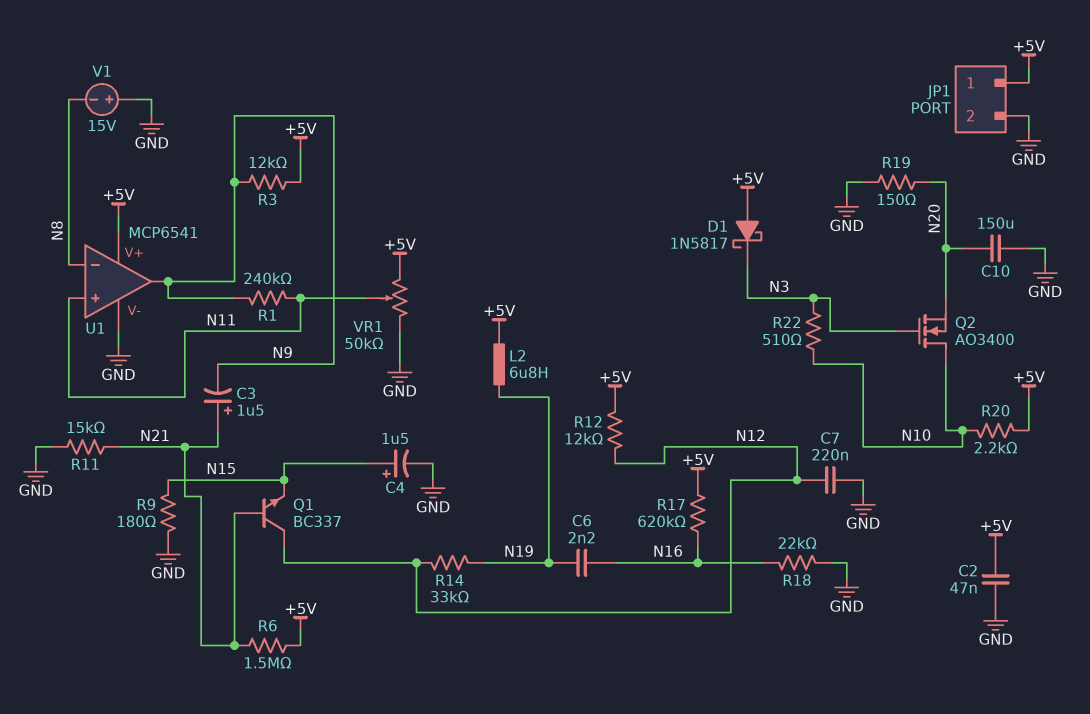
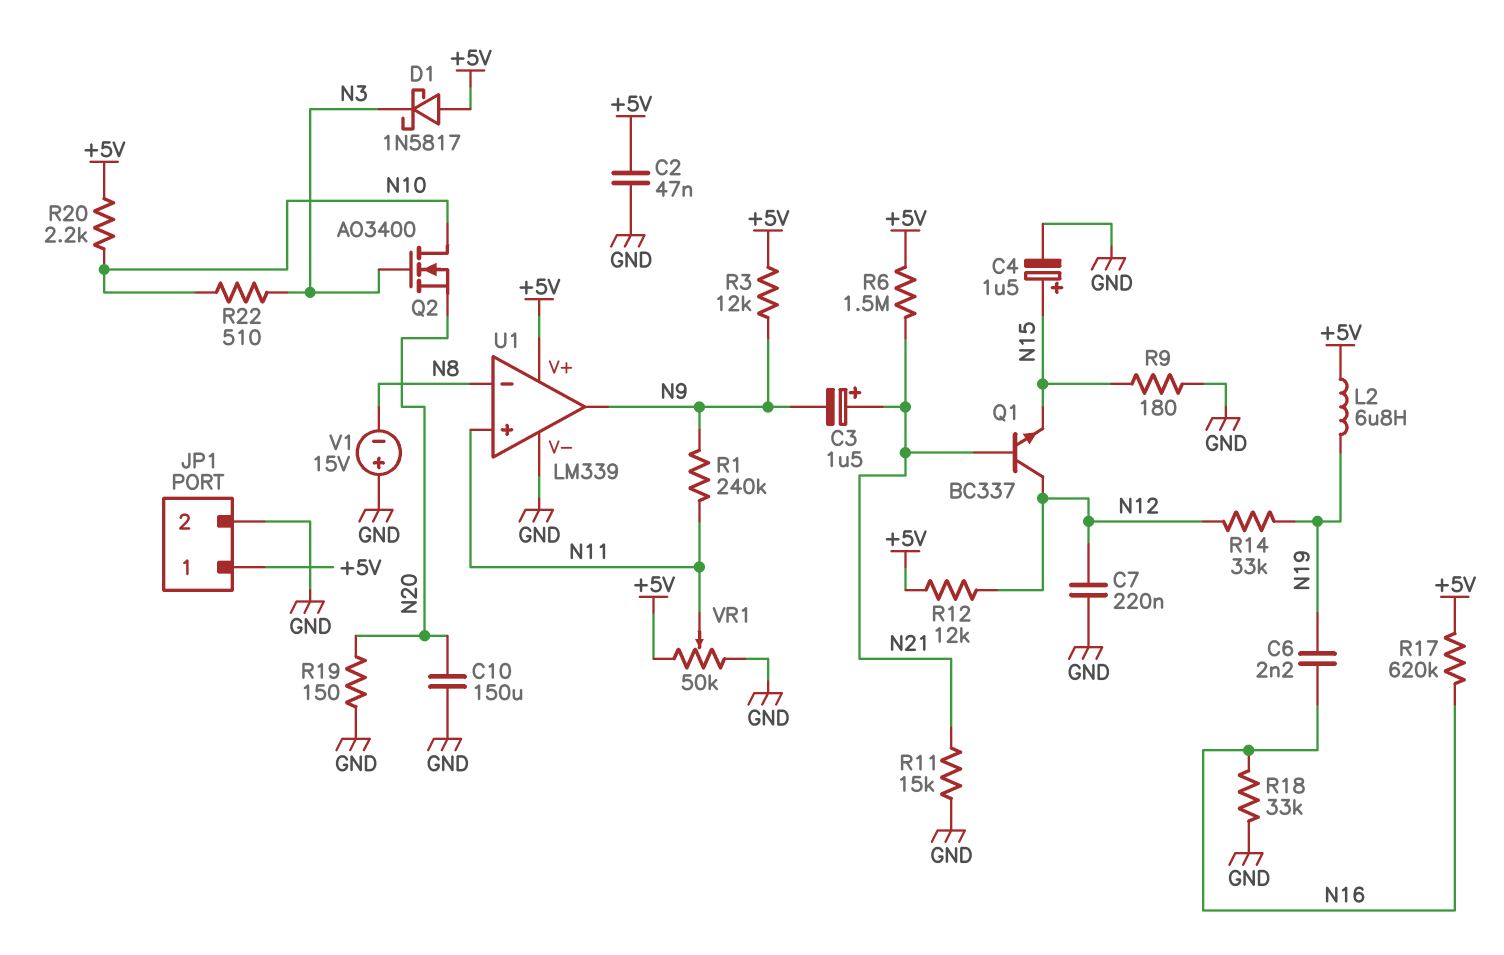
R18: 22k (GND, N16) -> 33k (GND, N16)
U1: MCP6541 -> LM339

